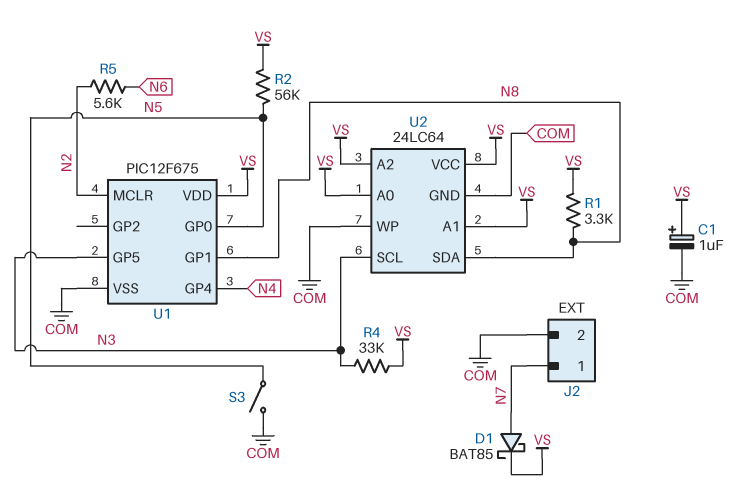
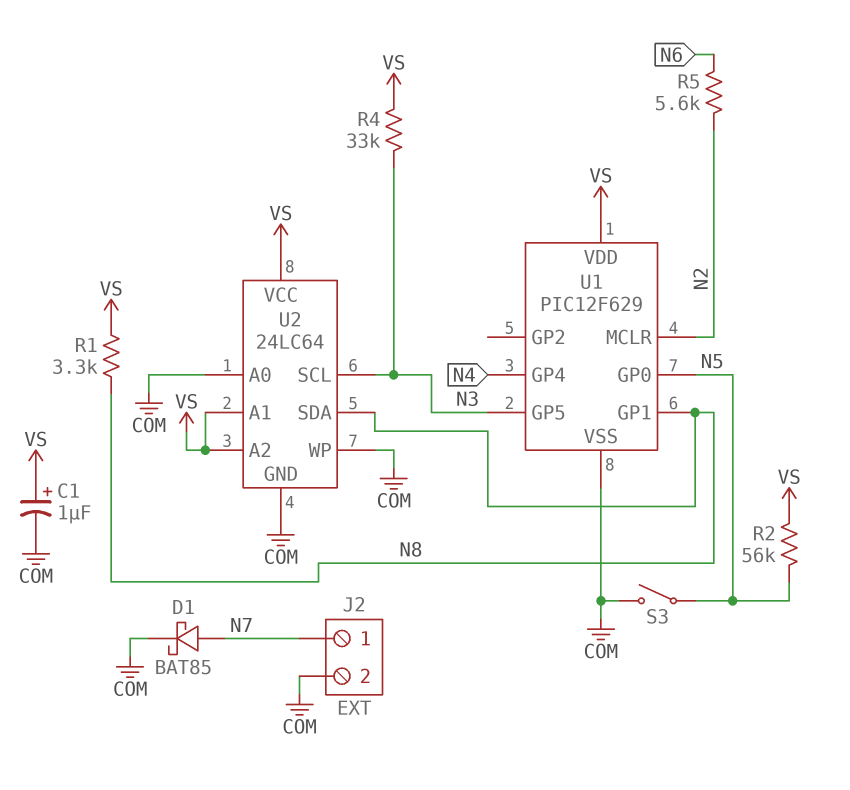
D1: schottky BAT85 (A N7, K VS) -> schottky BAT85 (A N7, K COM)
U1: PIC12F675 -> PIC12F629
U2 pin A0: VS -> COM

